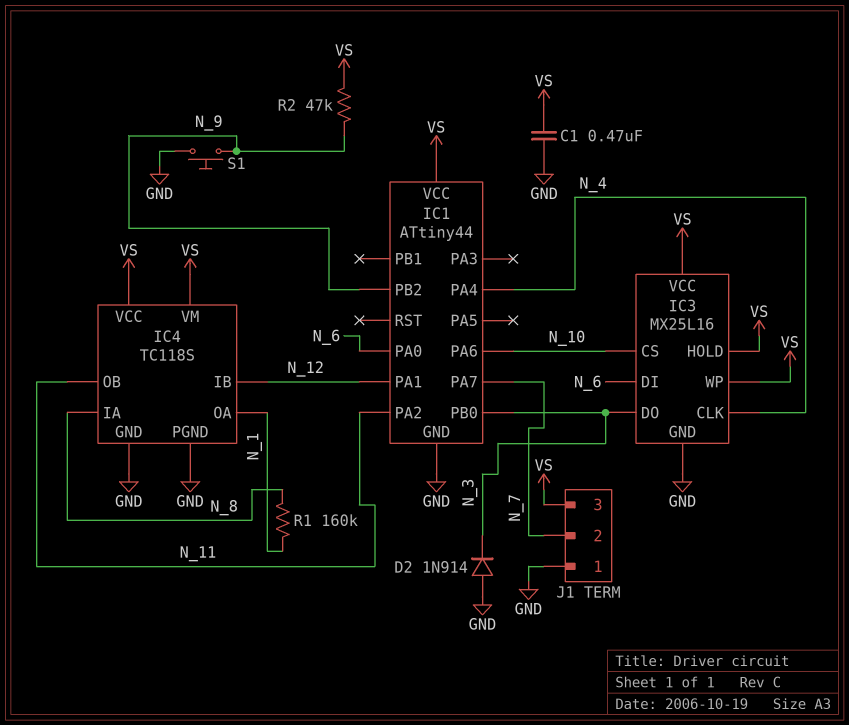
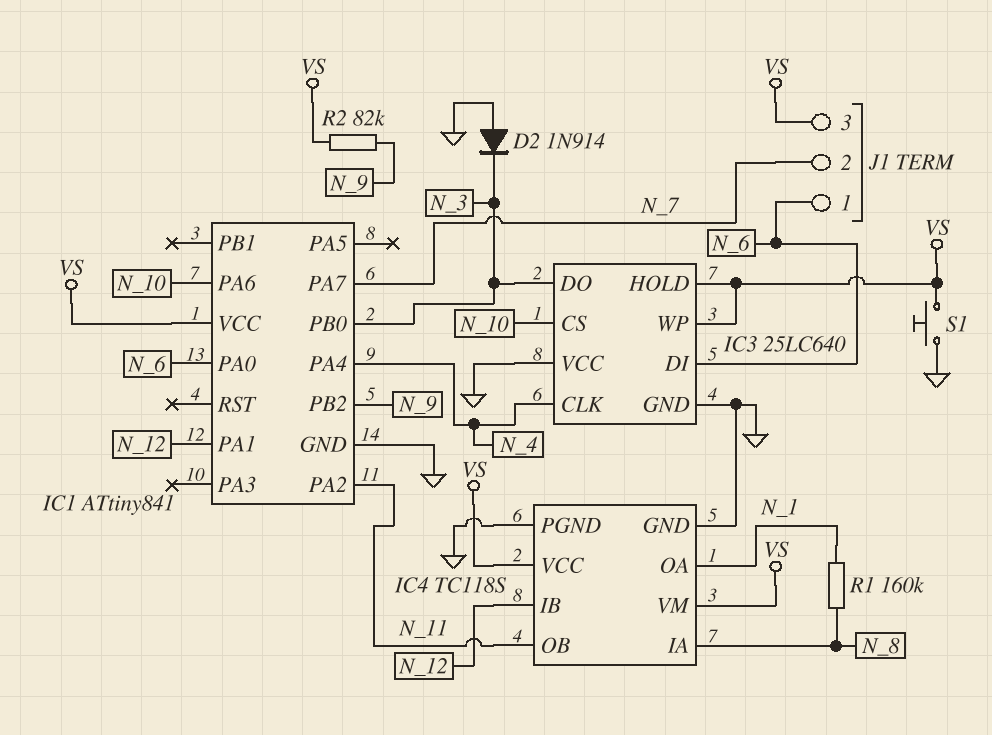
C1: 470nF (GND, VS) -> none
IC1: ATtiny44 -> ATtiny841
IC3: MX25L16 -> 25LC640
IC3 pin VCC: VS -> GND
J1 pin 1: GND -> N_6
R2: 47k (N_9, VS) -> 82k (N_9, VS)
S1: button (GND, N_9) -> button (GND, VS)

